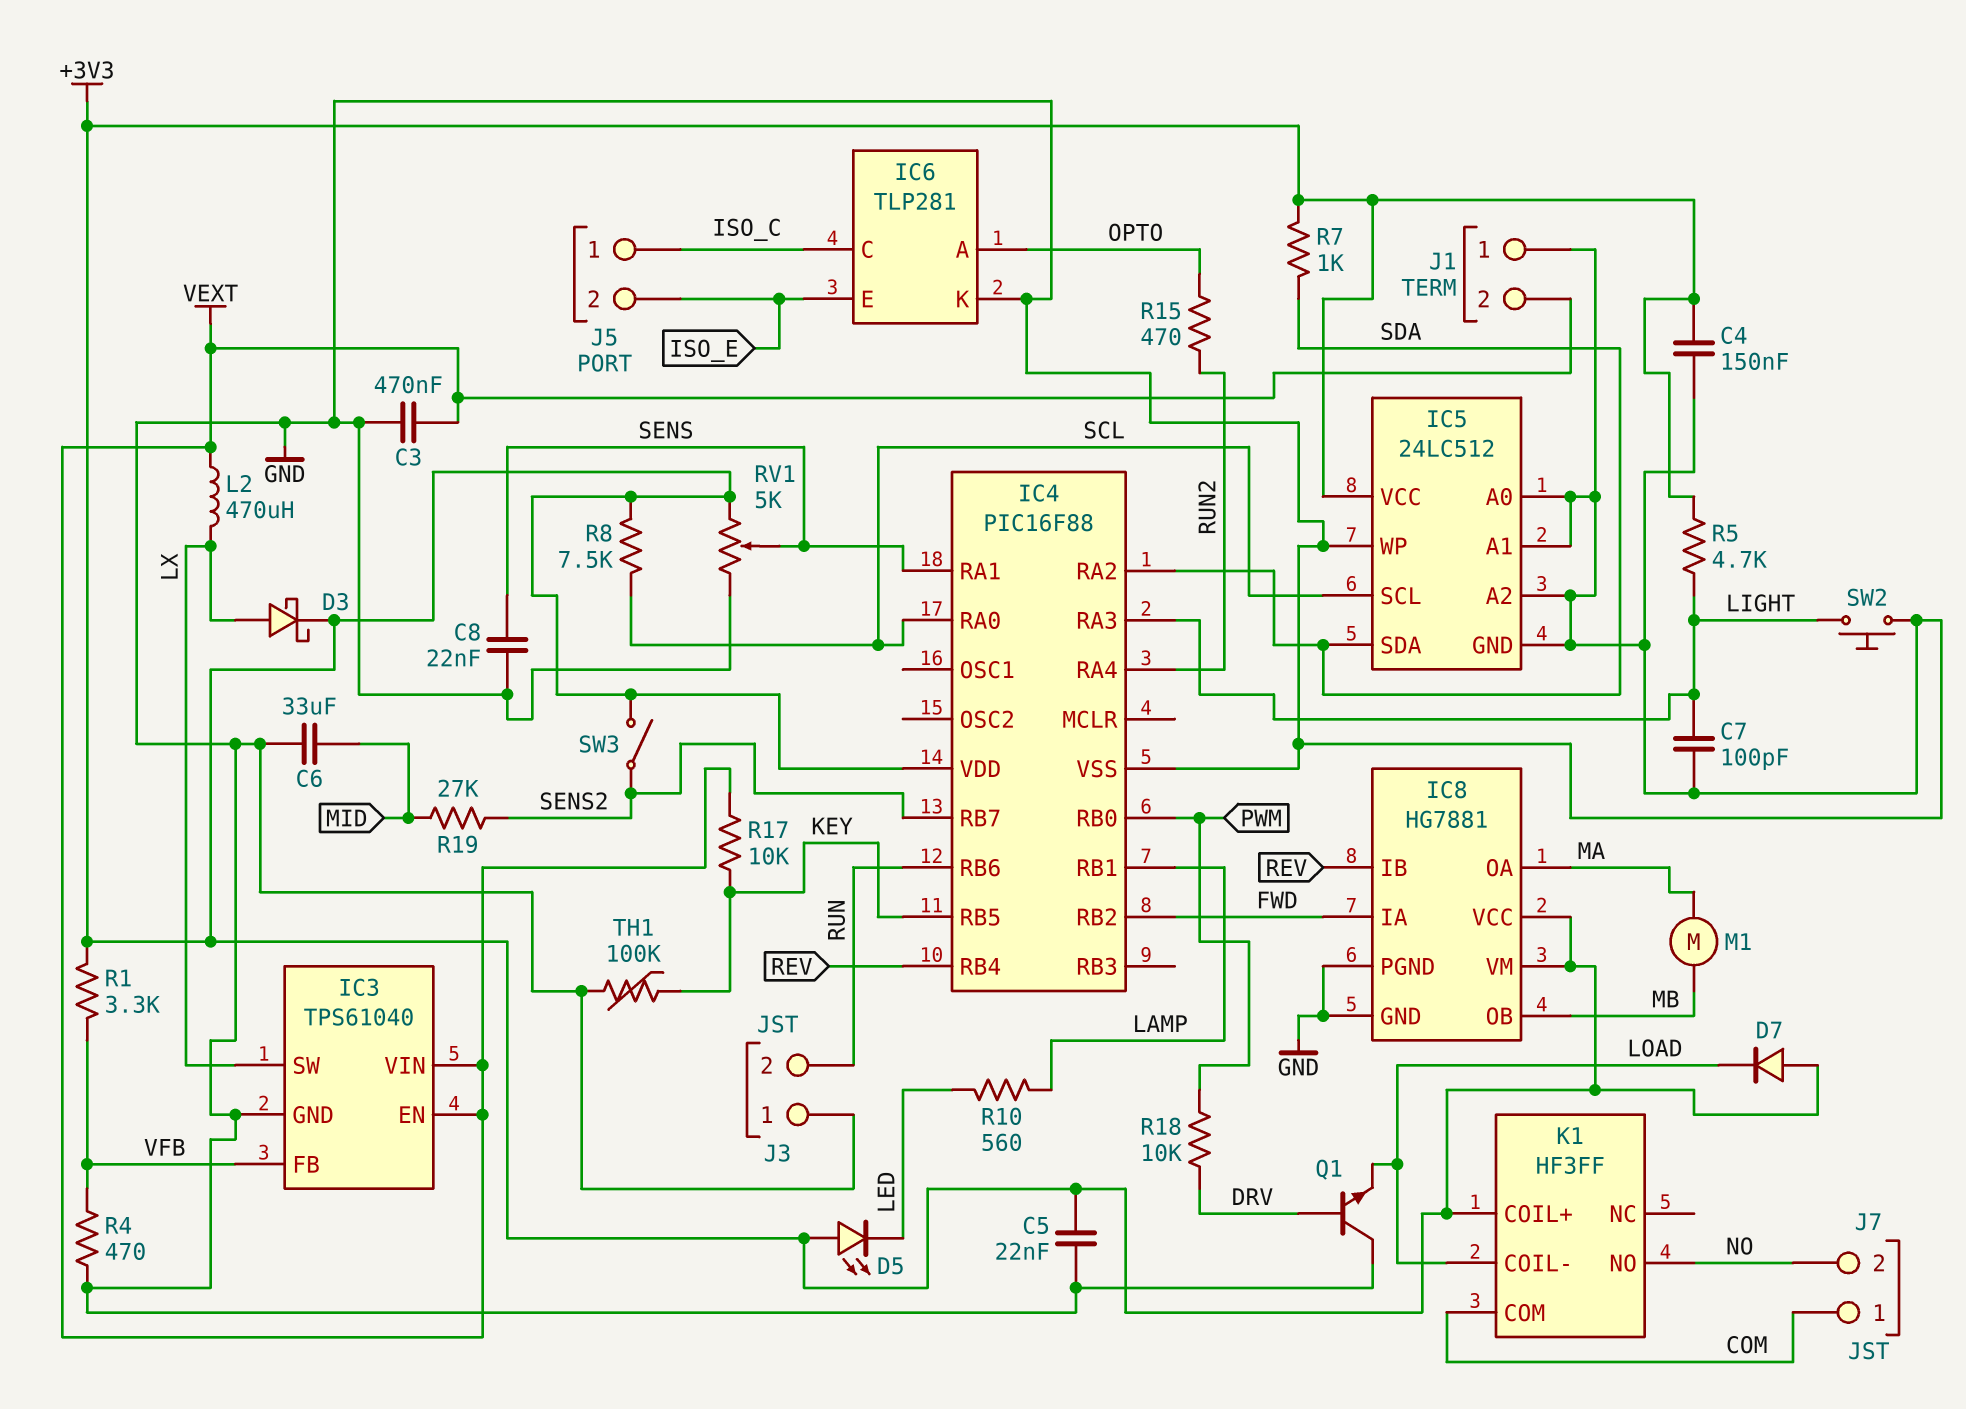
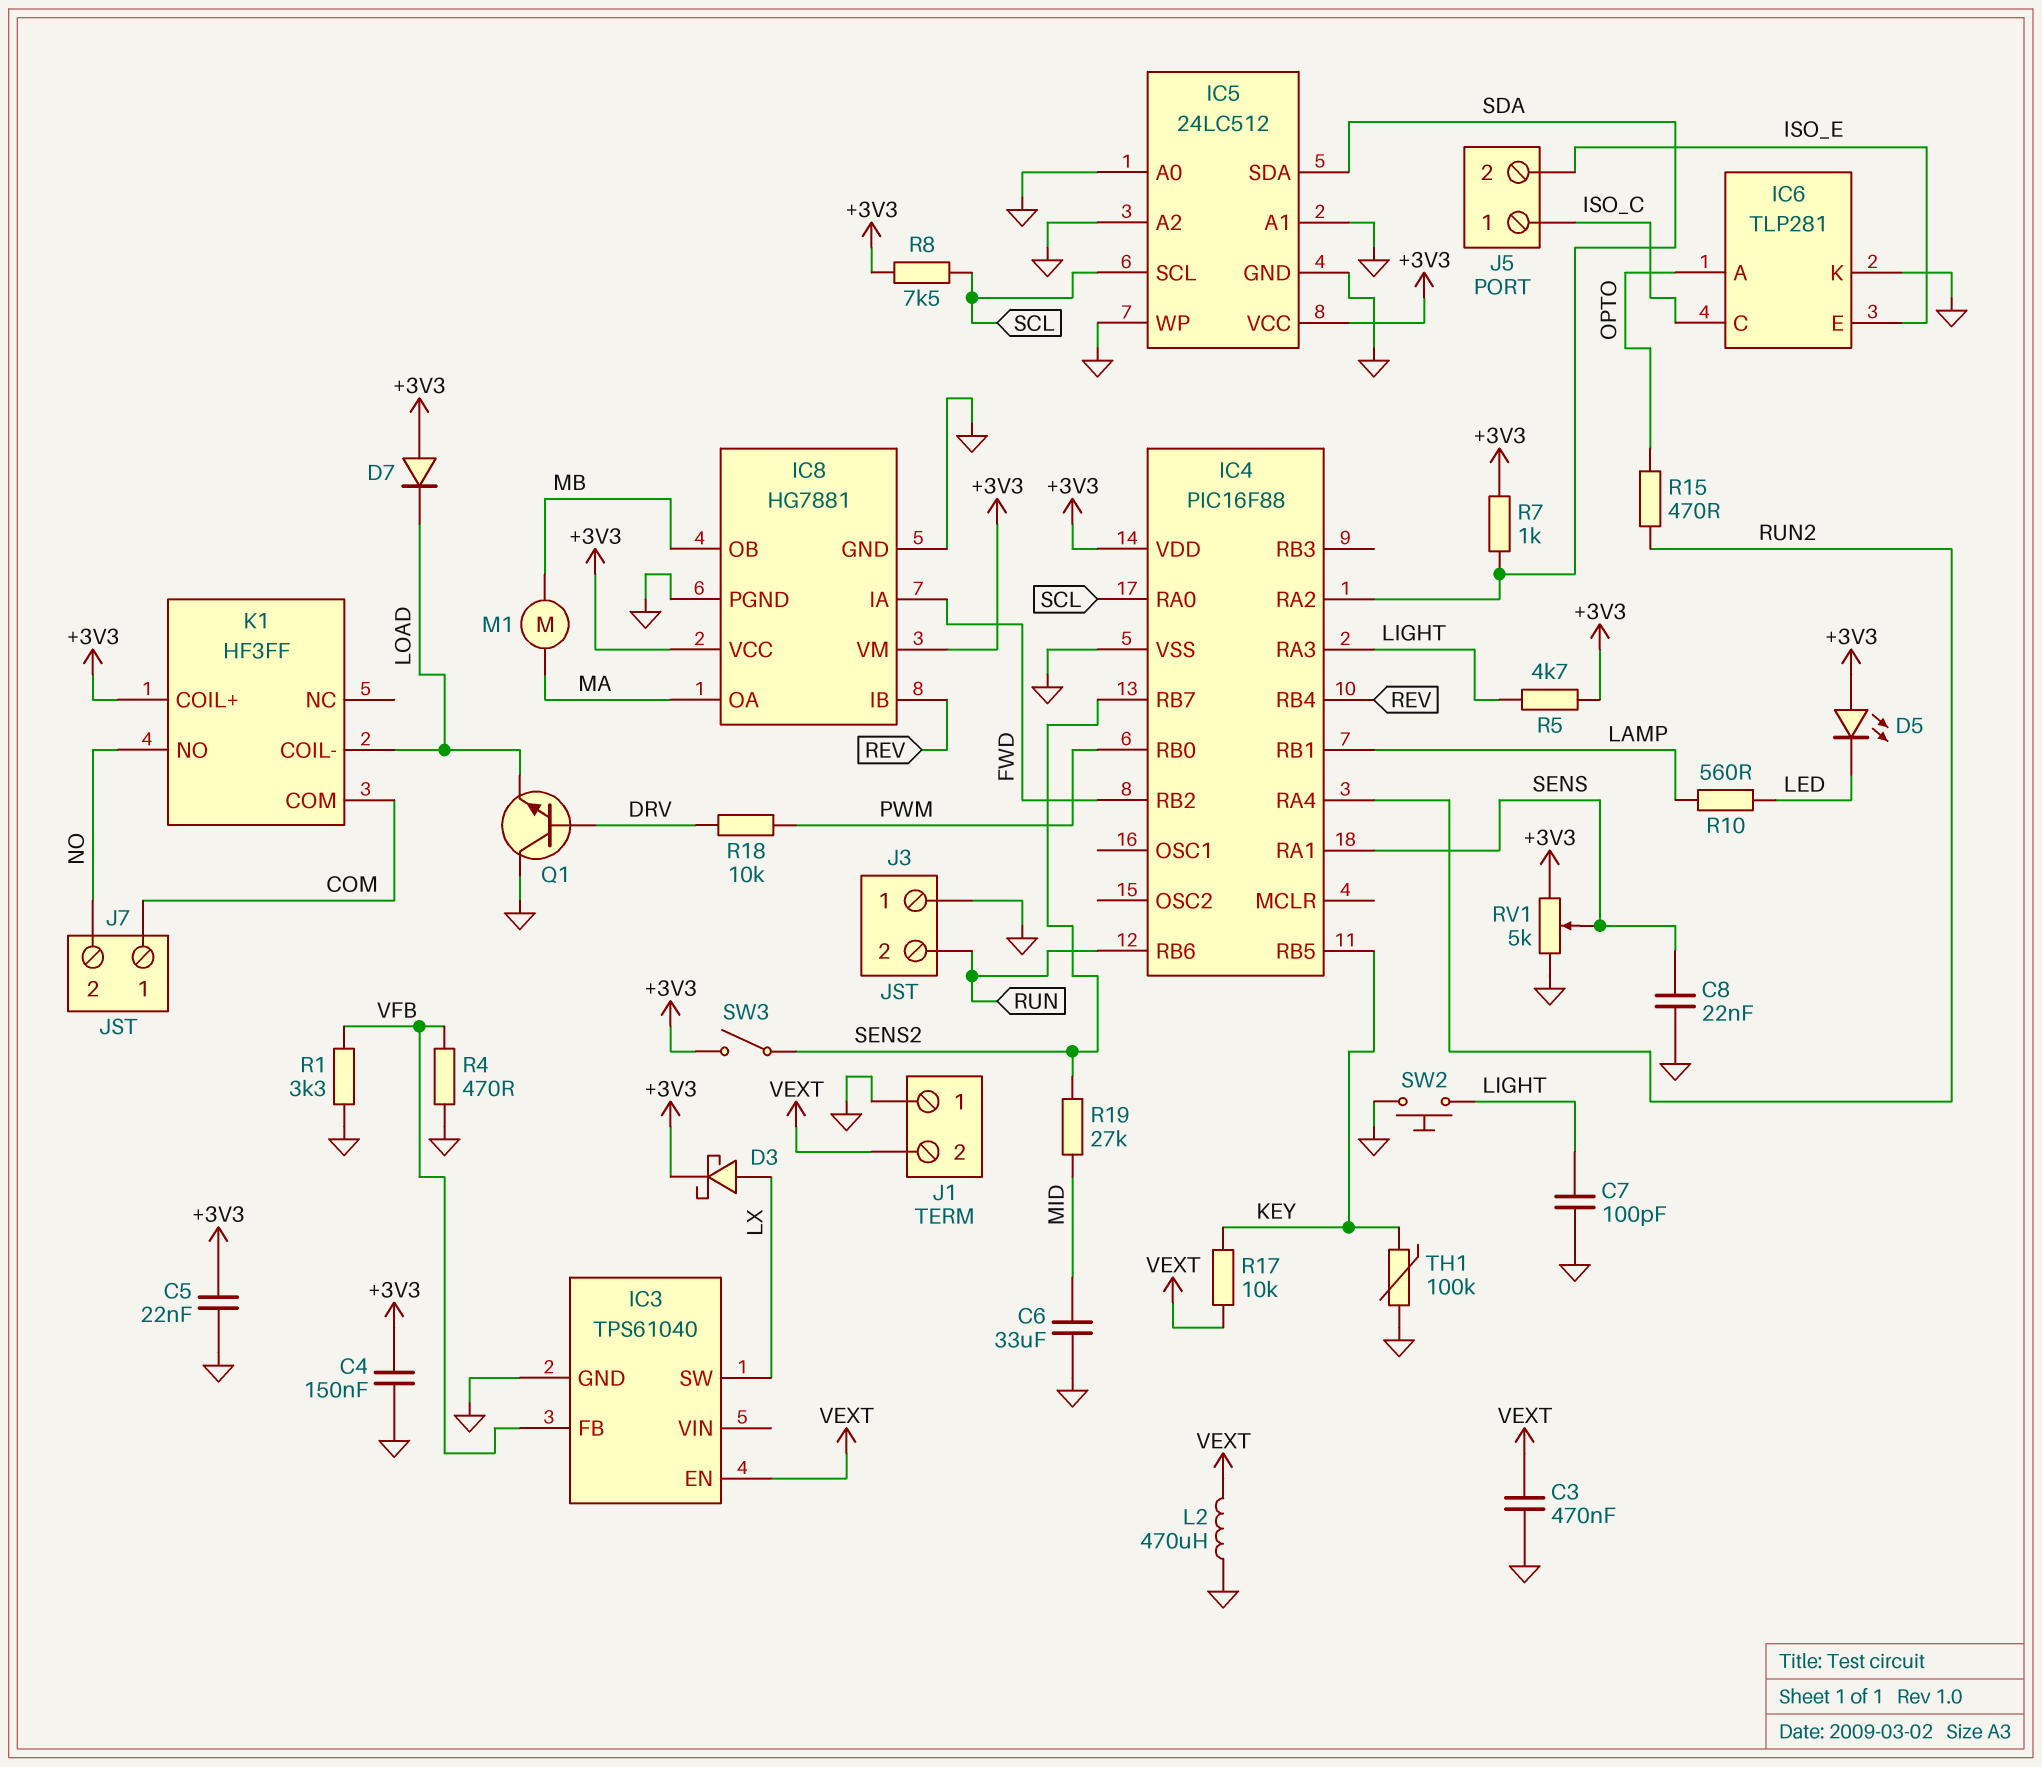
IC3 pin VIN: VEXT -> none
L2: 470uH (LX, VEXT) -> 470uH (GND, VEXT)
R1: 3.3k (+3V3, VFB) -> 3.3k (GND, VFB)

